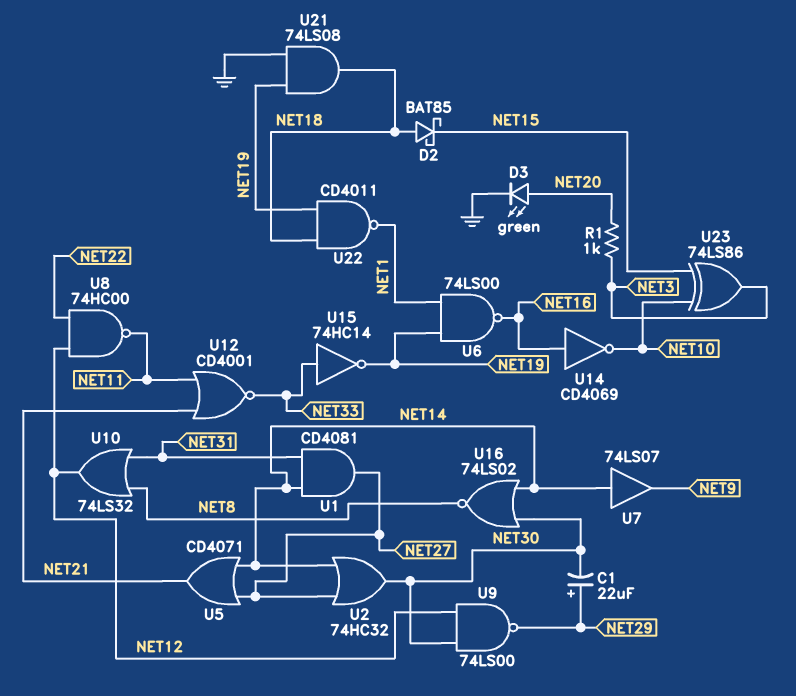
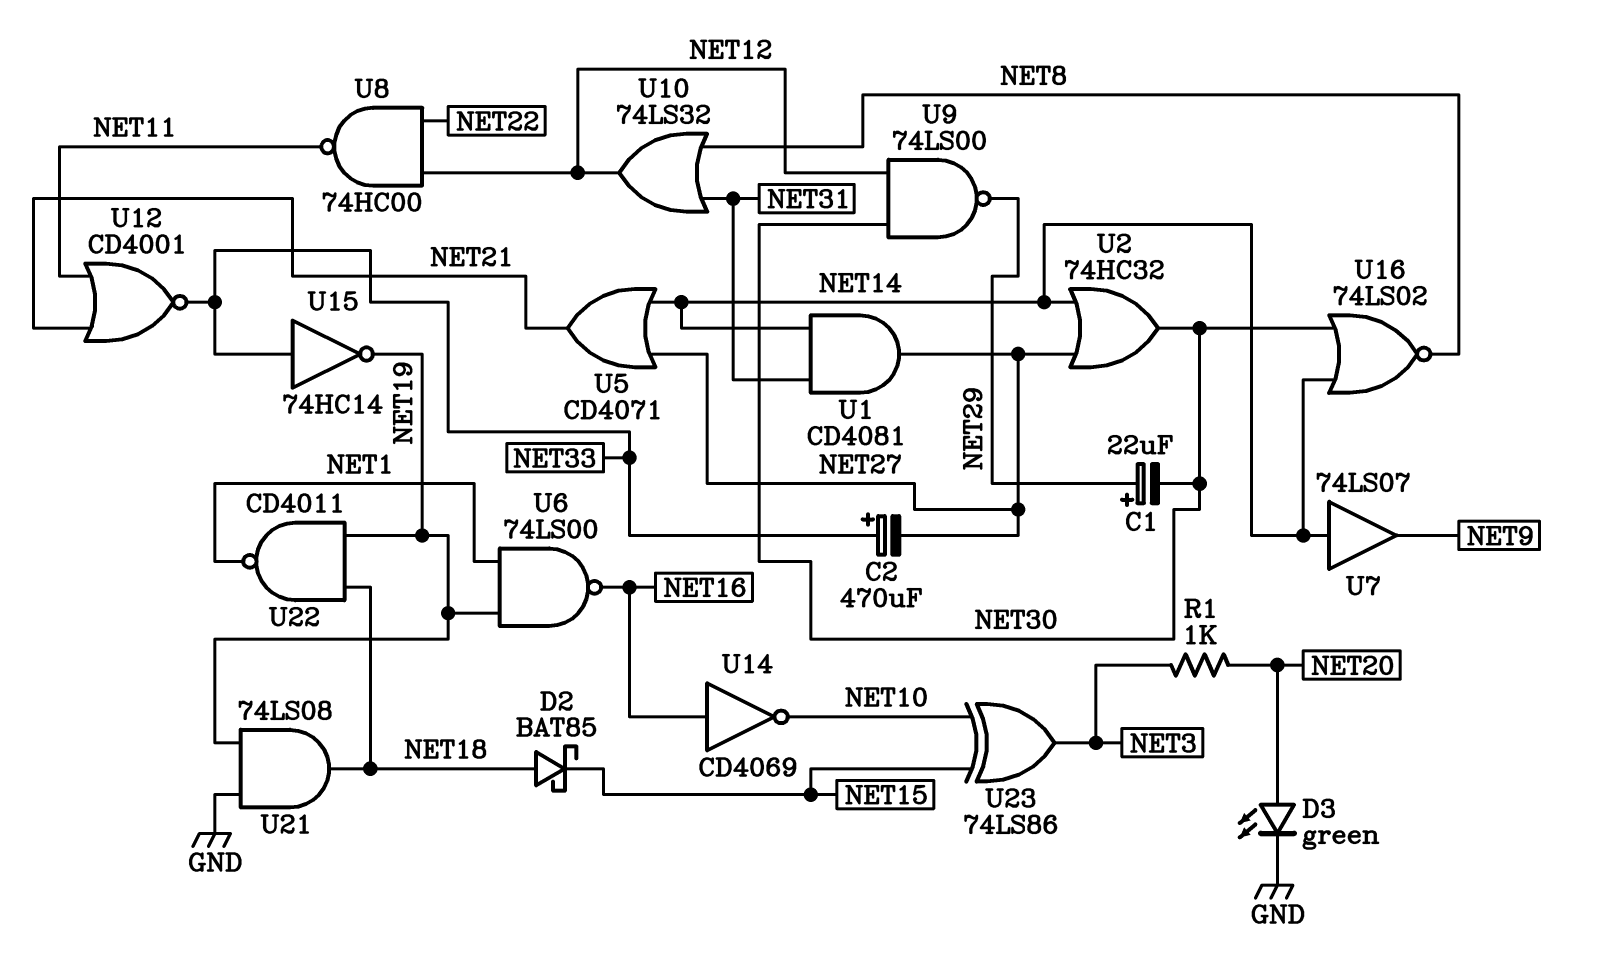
C2: none -> 470uF (plus NET33, minus NET27)

